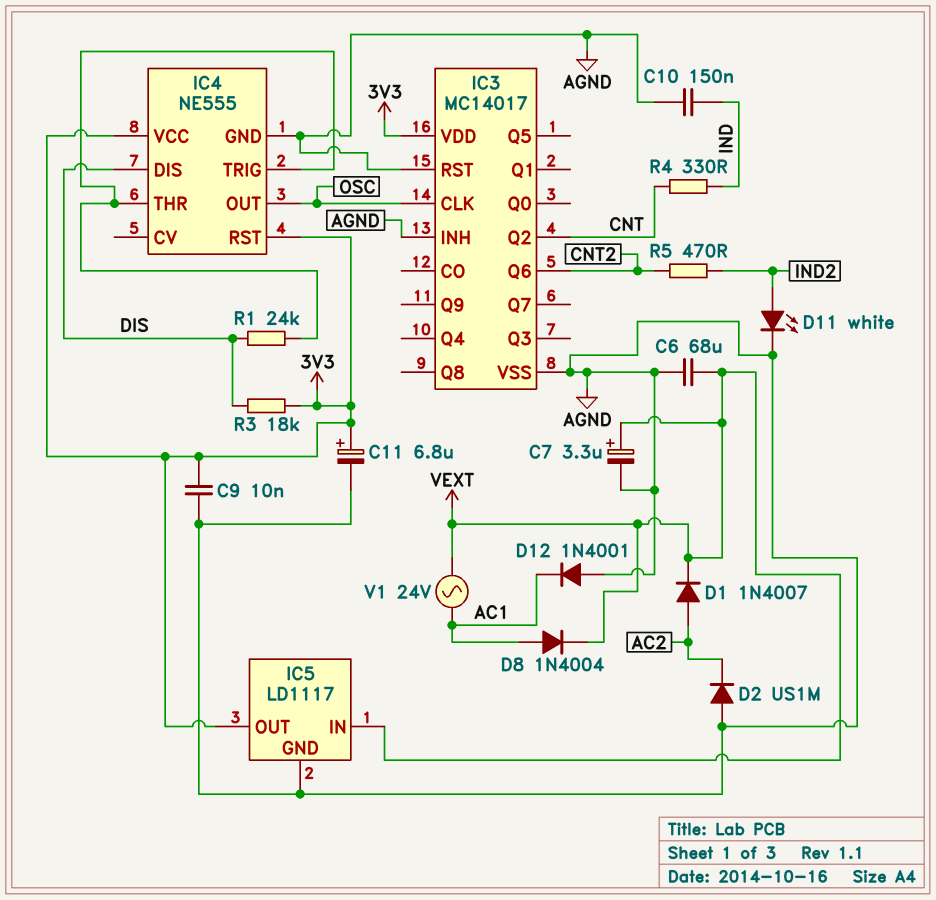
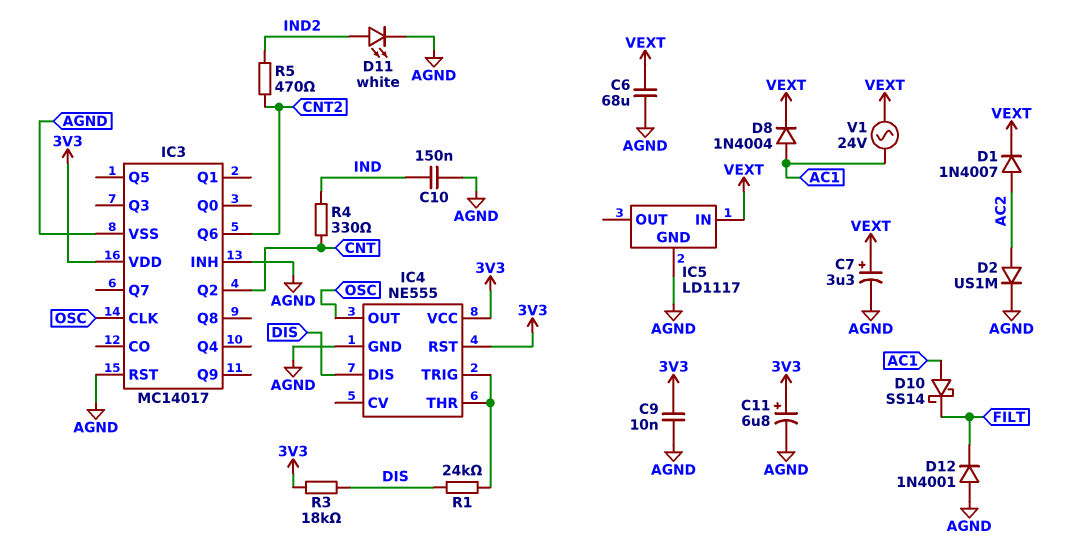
D2: diode US1M (A AGND, K AC2) -> diode US1M (A AC2, K AGND)
D10: none -> schottky SS14 (A AC1, K FILT)
D12: diode 1N4001 (A AGND, K AC1) -> diode 1N4001 (A AGND, K FILT)
IC5 pin OUT: 3V3 -> none

